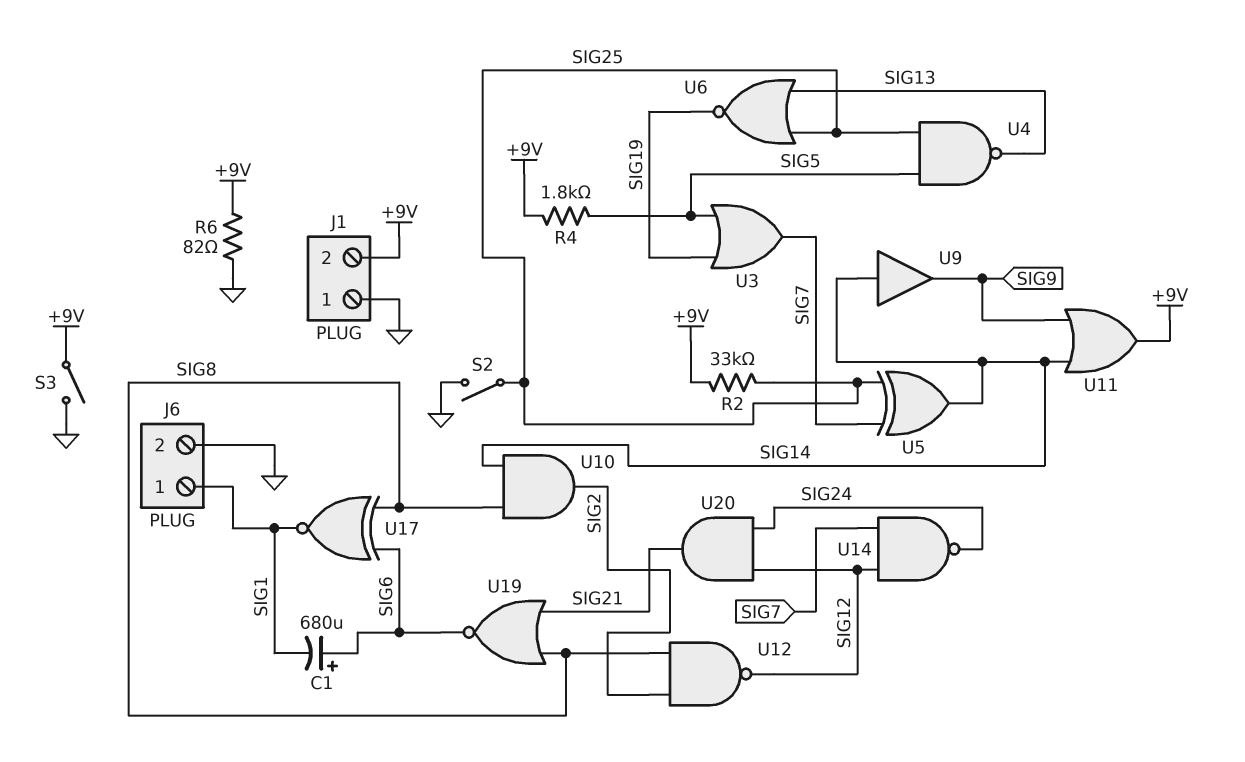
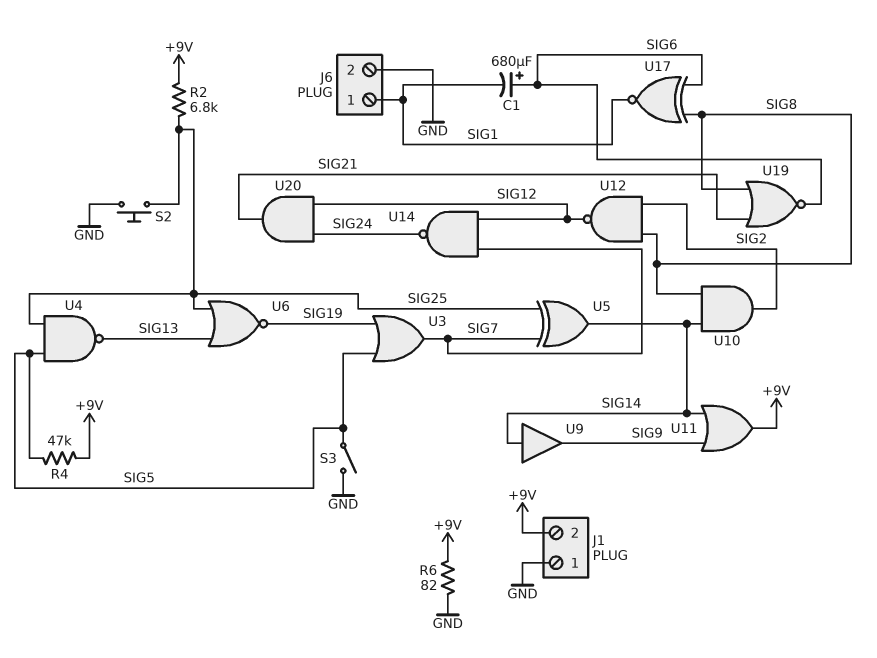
R2: 33k (+9V, SIG25) -> 6.8k (+9V, SIG25)
R4: 1.8k (+9V, SIG5) -> 47k (+9V, SIG5)
S2: switch (GND, SIG25) -> button (GND, SIG25)
S3: switch (+9V, GND) -> switch (GND, SIG5)

